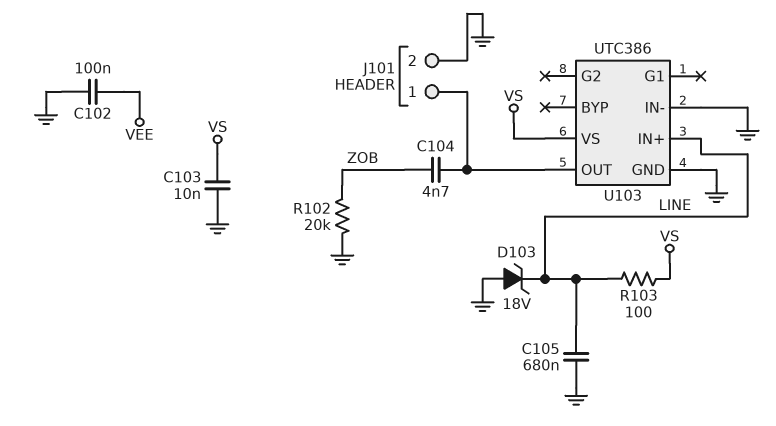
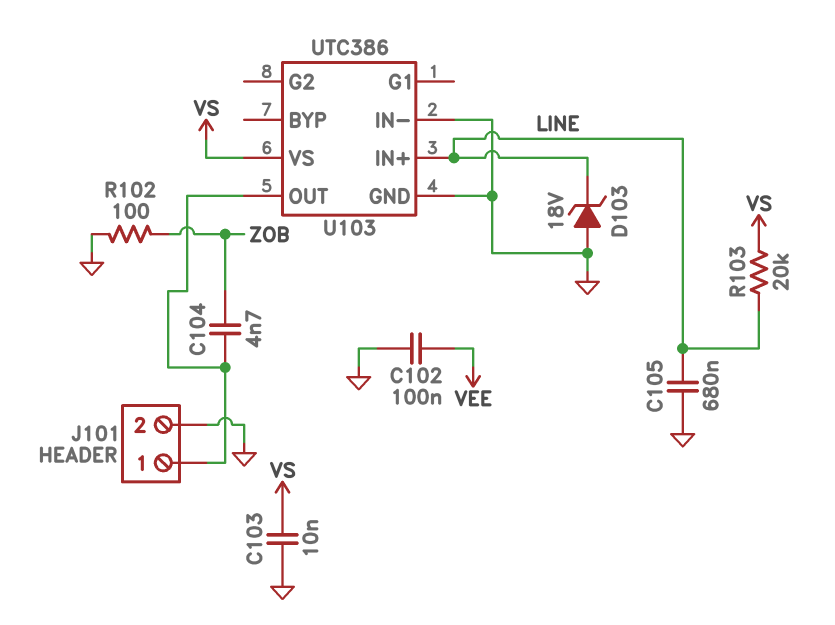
R102: 20k (GND, ZOB) -> 100 (GND, ZOB)
R103: 100 (LINE, VS) -> 20k (LINE, VS)

